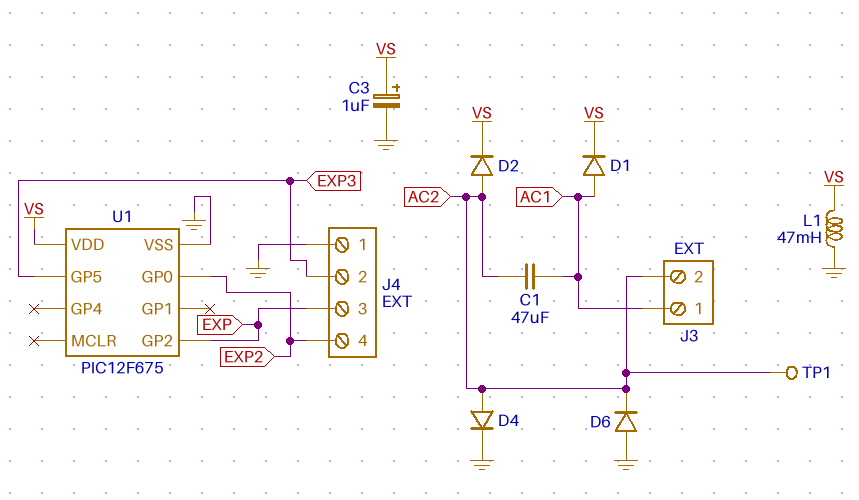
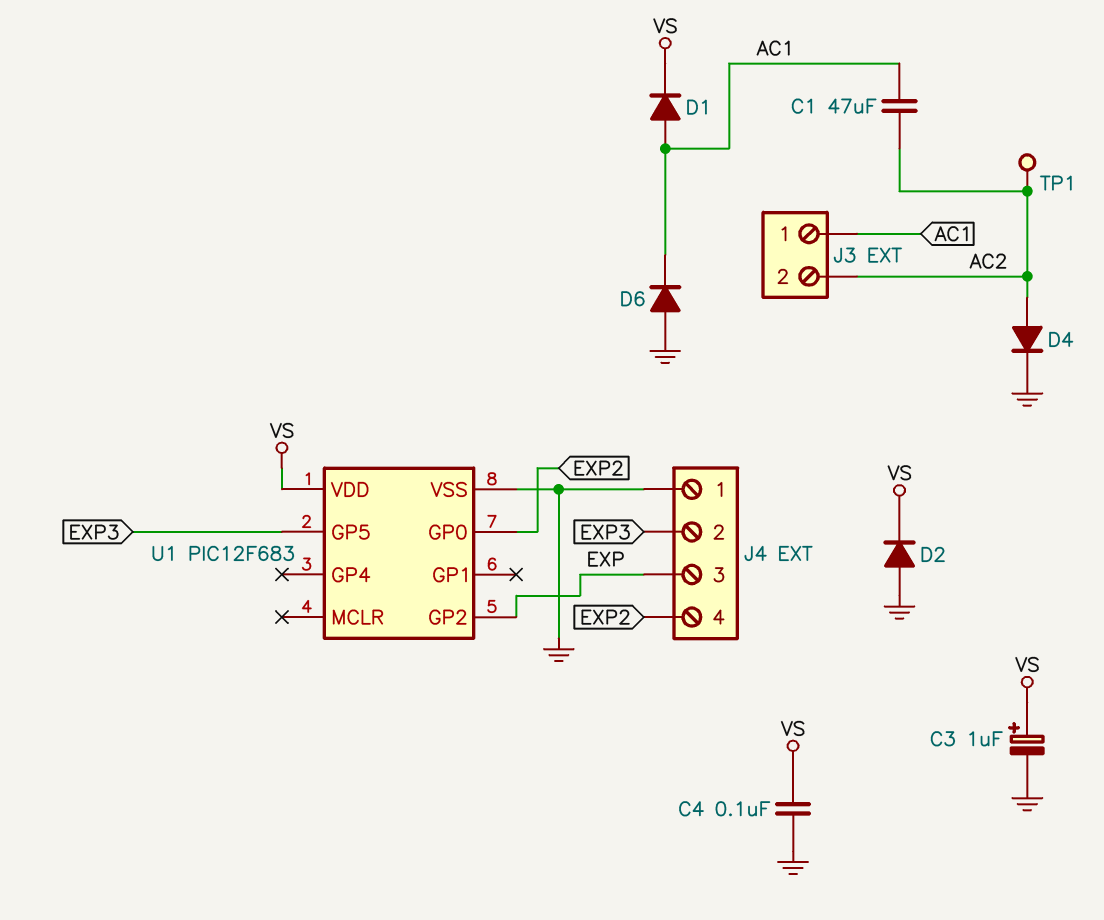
C4: none -> 100nF (GND, VS)
D2: diode (A AC2, K VS) -> diode (A GND, K VS)
D6: diode (A GND, K AC2) -> diode (A GND, K AC1)
L1: 47mH (GND, VS) -> none
U1: PIC12F675 -> PIC12F683

